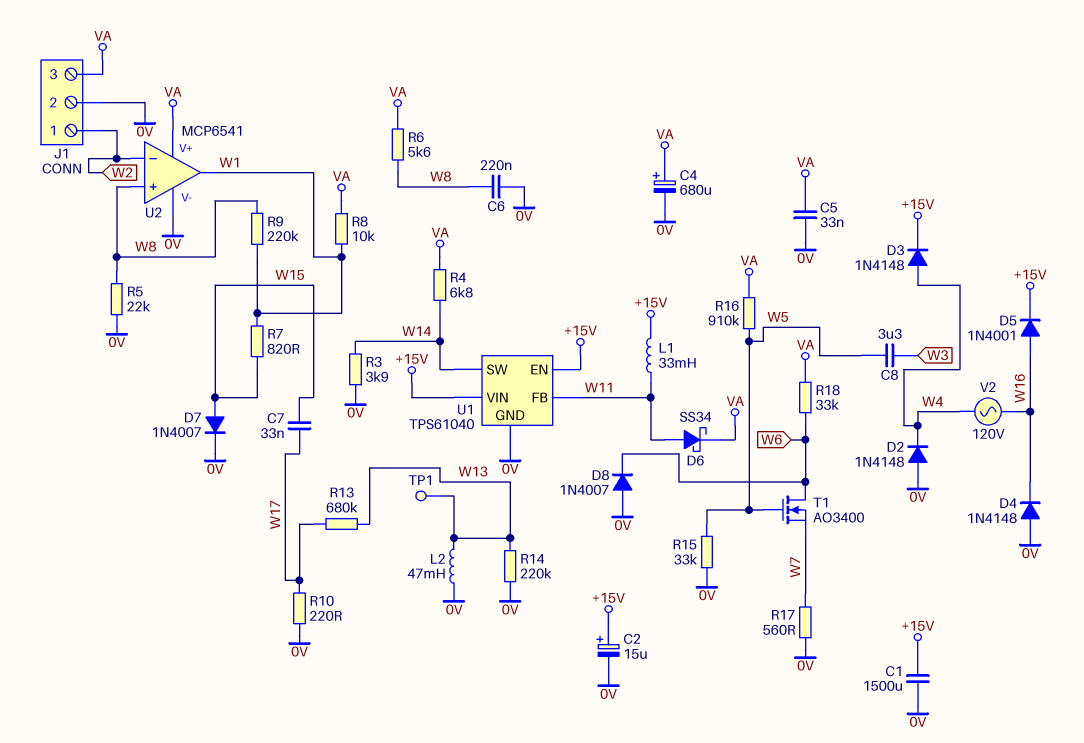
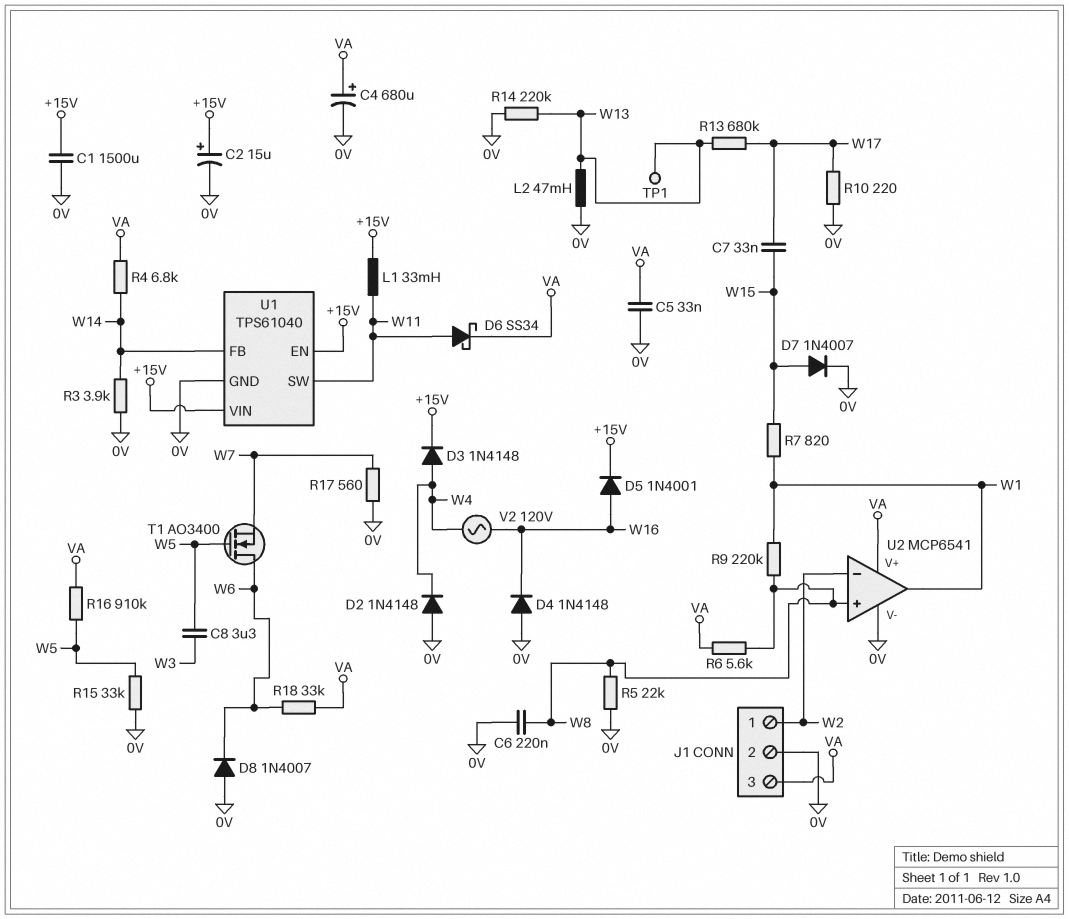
R8: 10k (VA, W1) -> none
U1 pin FB: W11 -> W14
U1 pin SW: W14 -> W11

